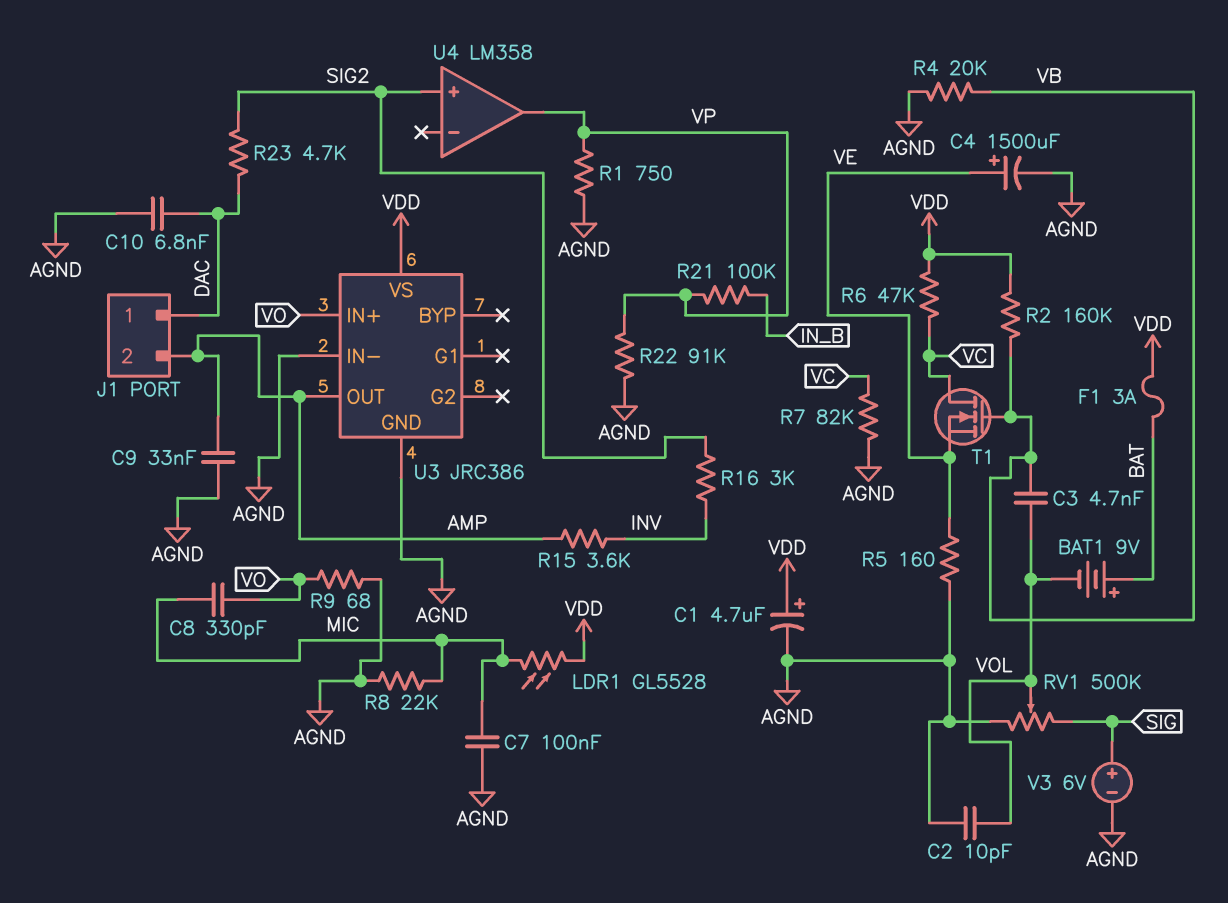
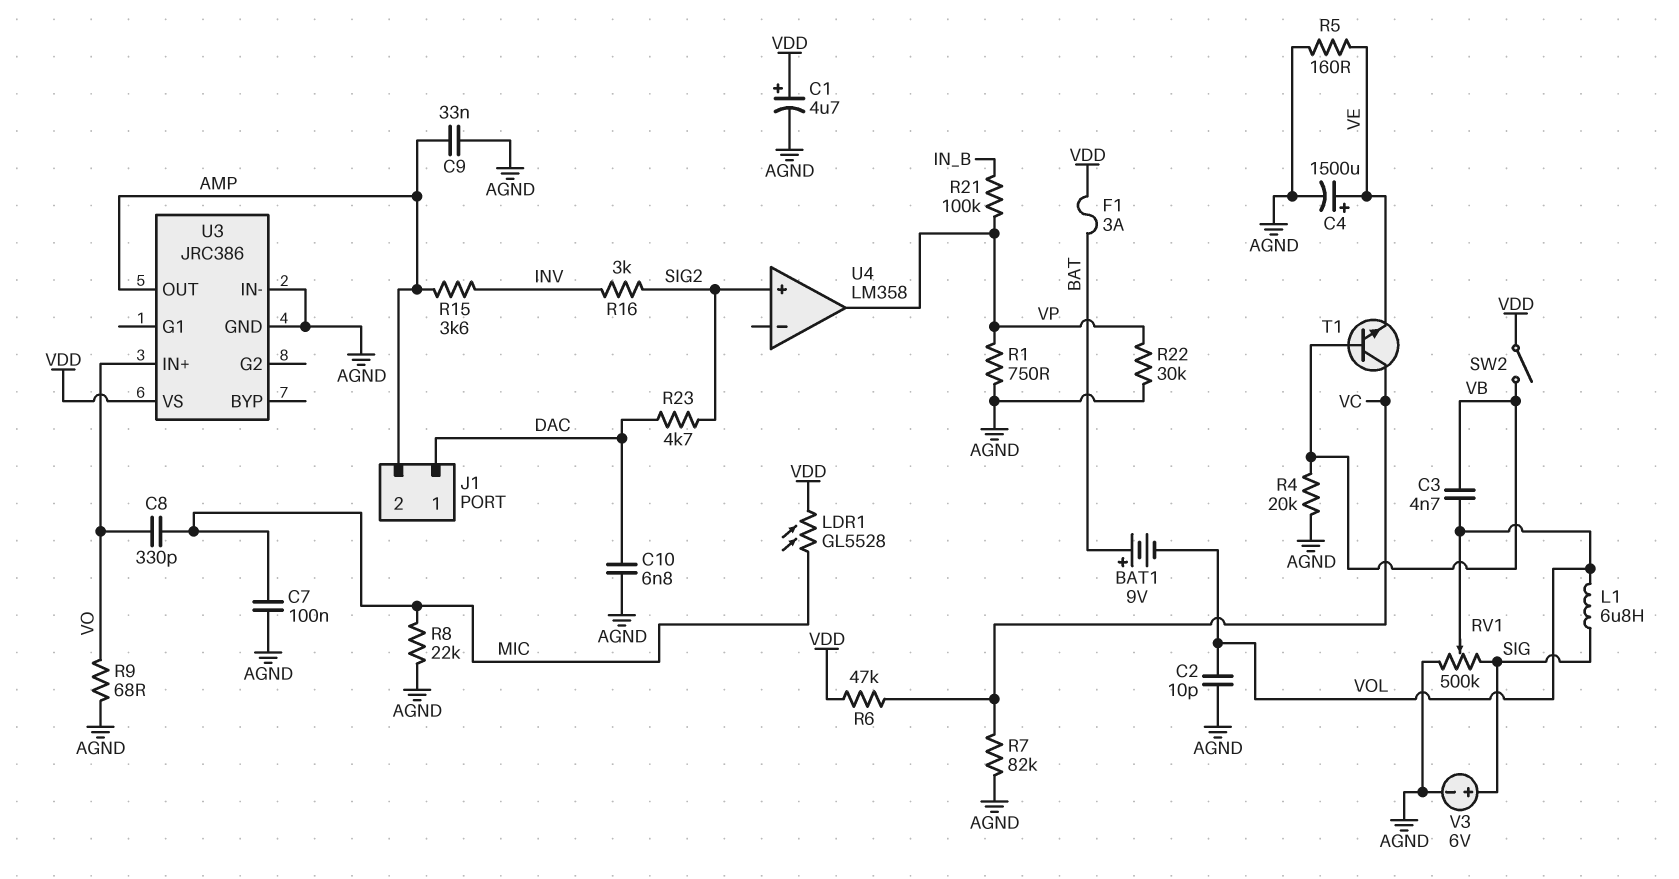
L1: none -> 6.8uH (SIG, VOL)
R2: 160k (VB, VDD) -> none
R22: 91k (AGND, VP) -> 30k (AGND, VP)
SW2: none -> switch (VB, VDD)
T1: NMOS (G VB, D VC, S VE) -> NPN (B VB, C VC, E VE)

